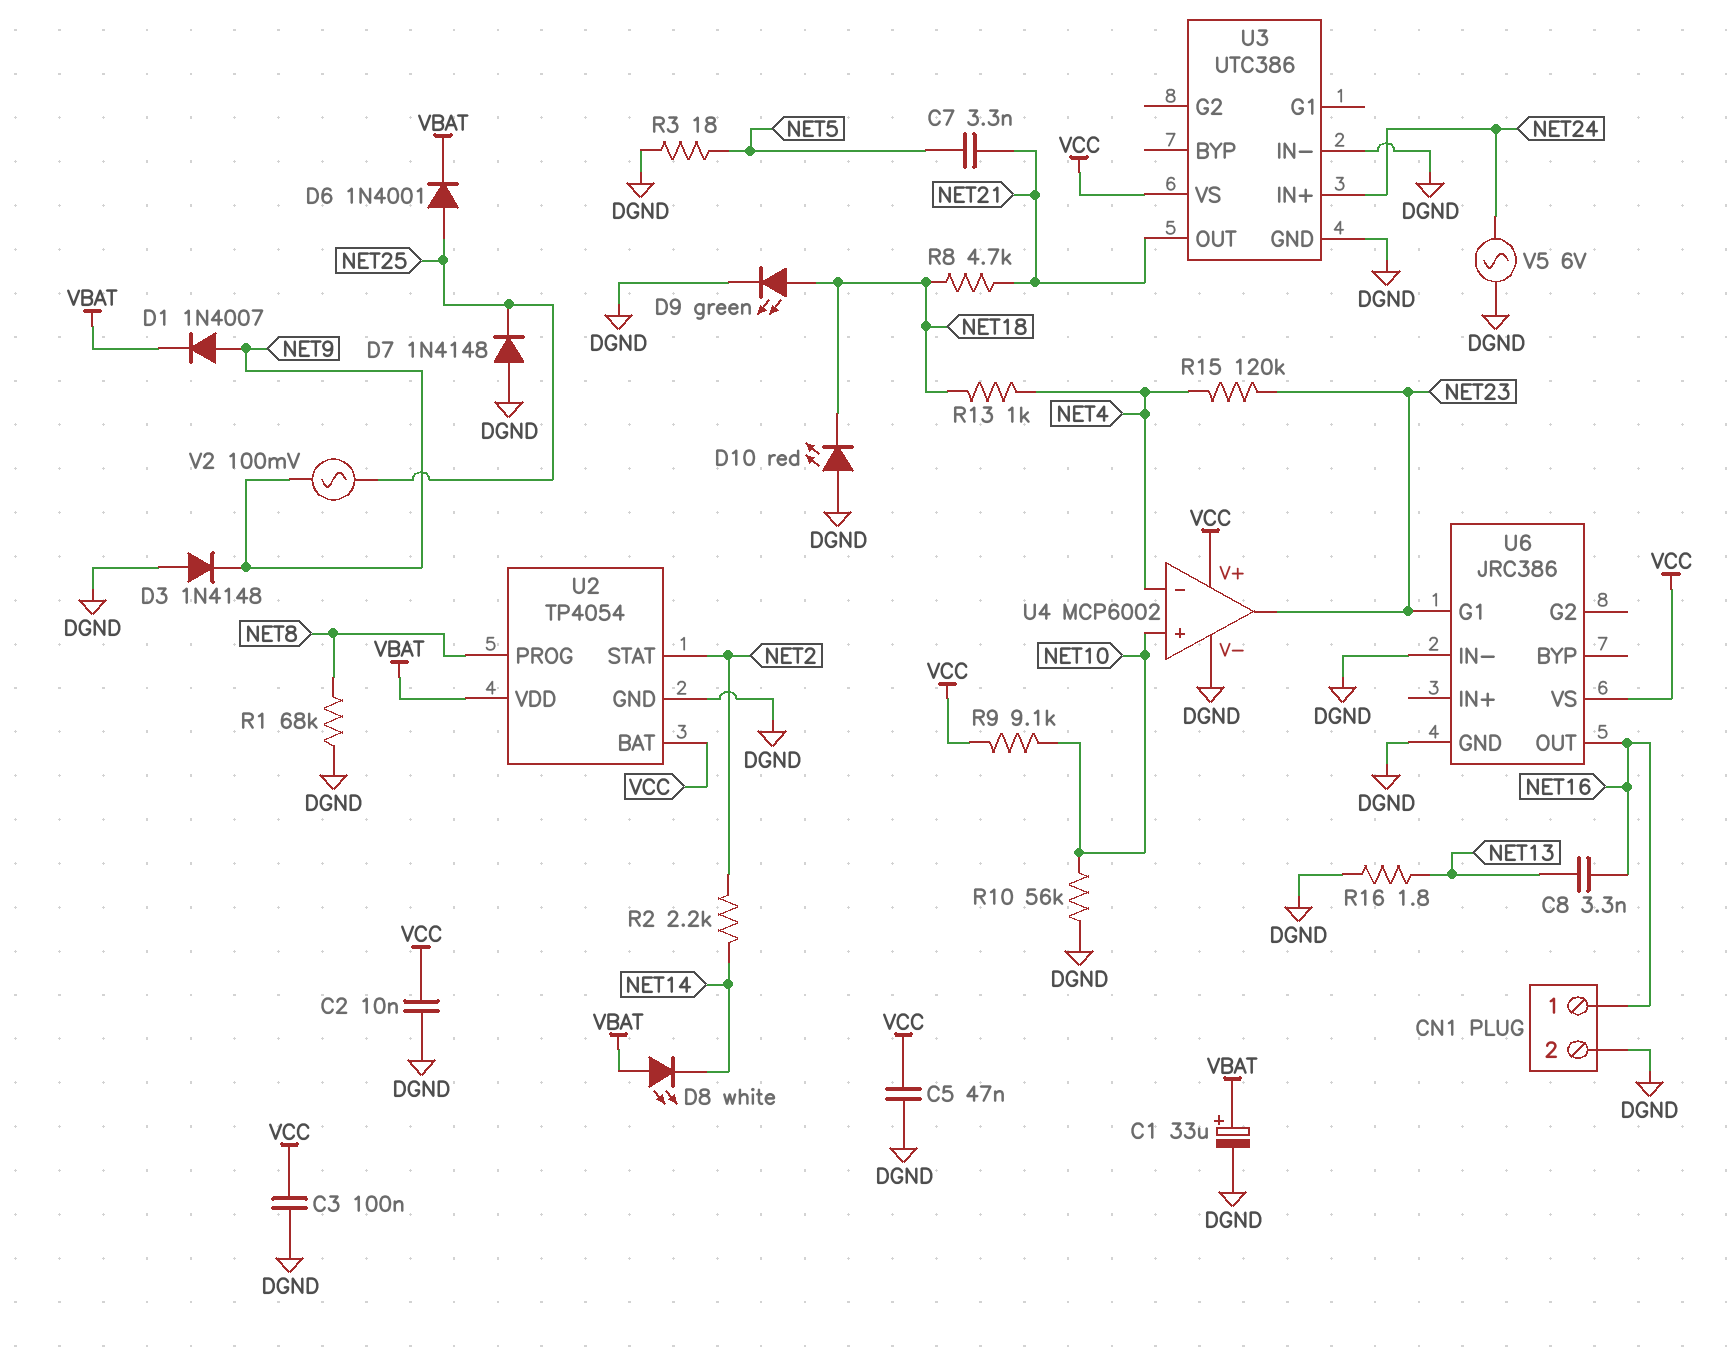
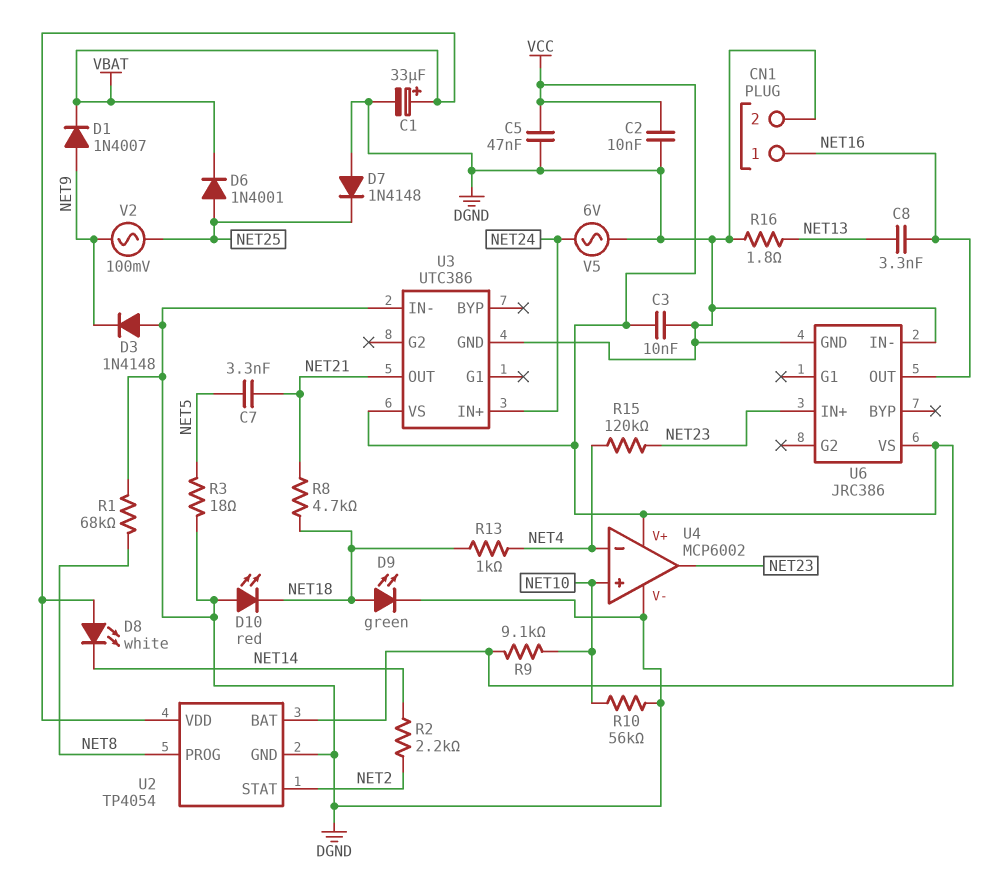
C3: 100nF (DGND, VCC) -> 10nF (DGND, VCC)
U6 pin G1: NET23 -> none
U6 pin IN+: none -> NET23

